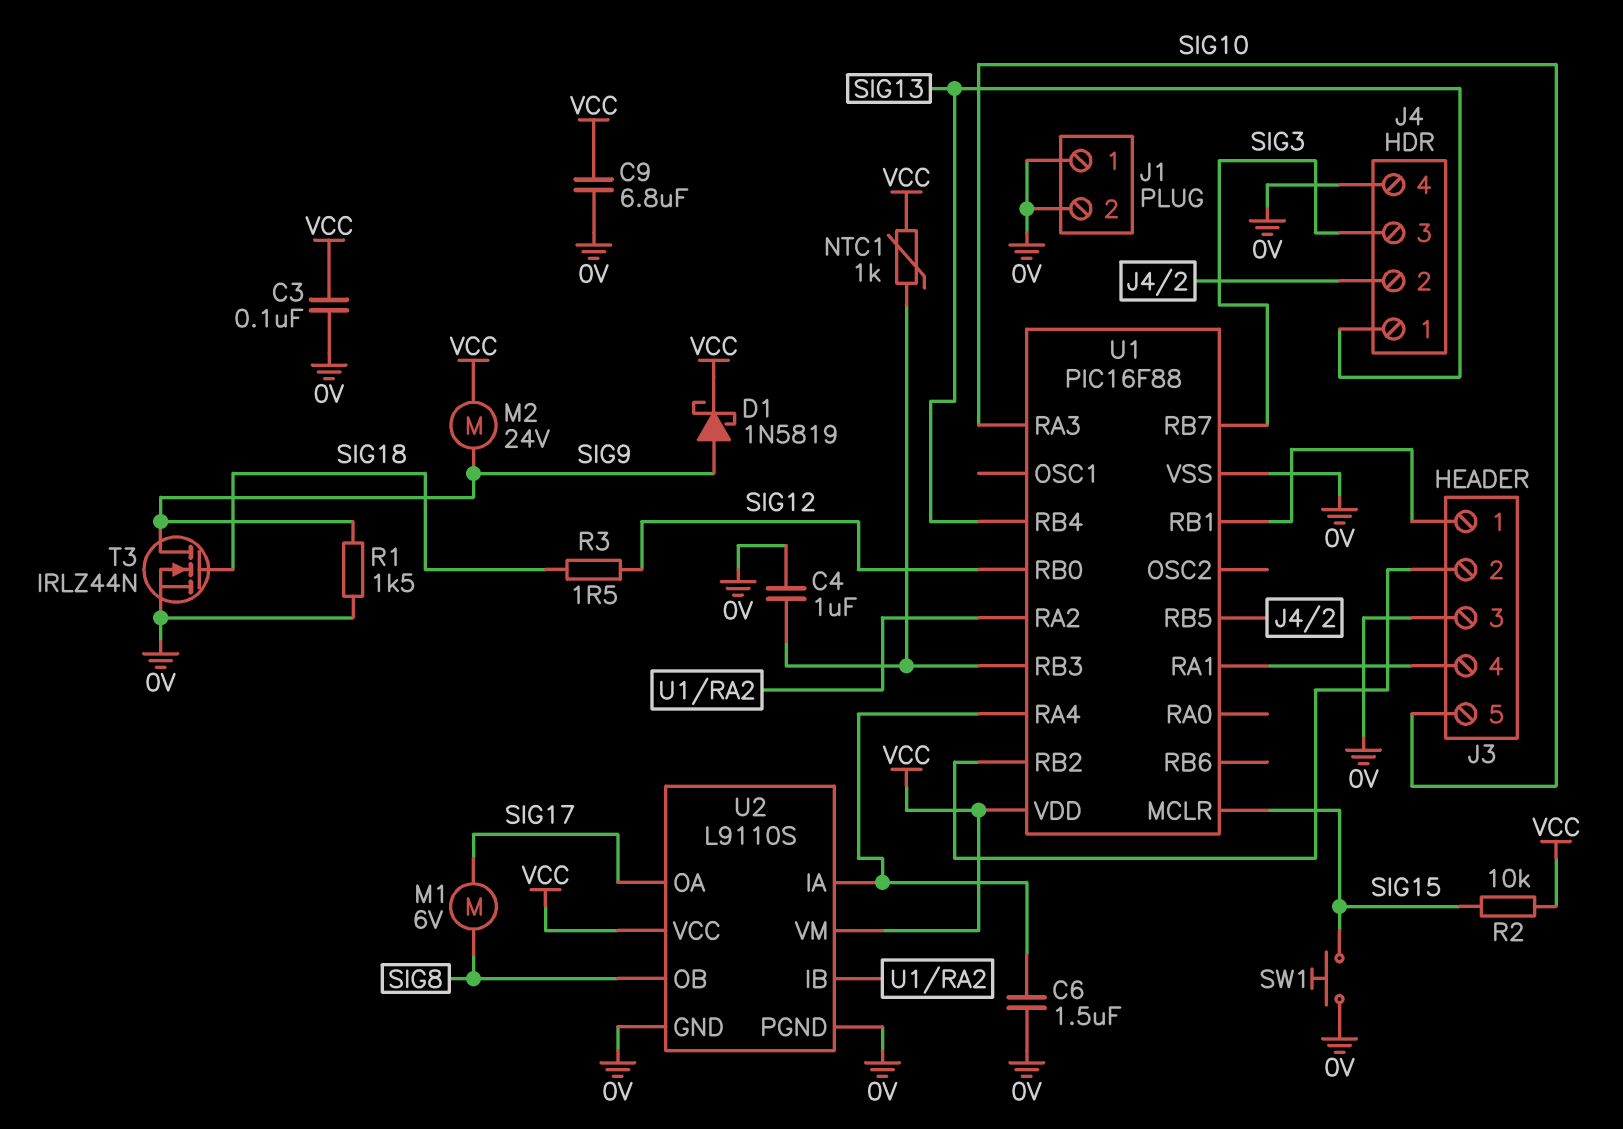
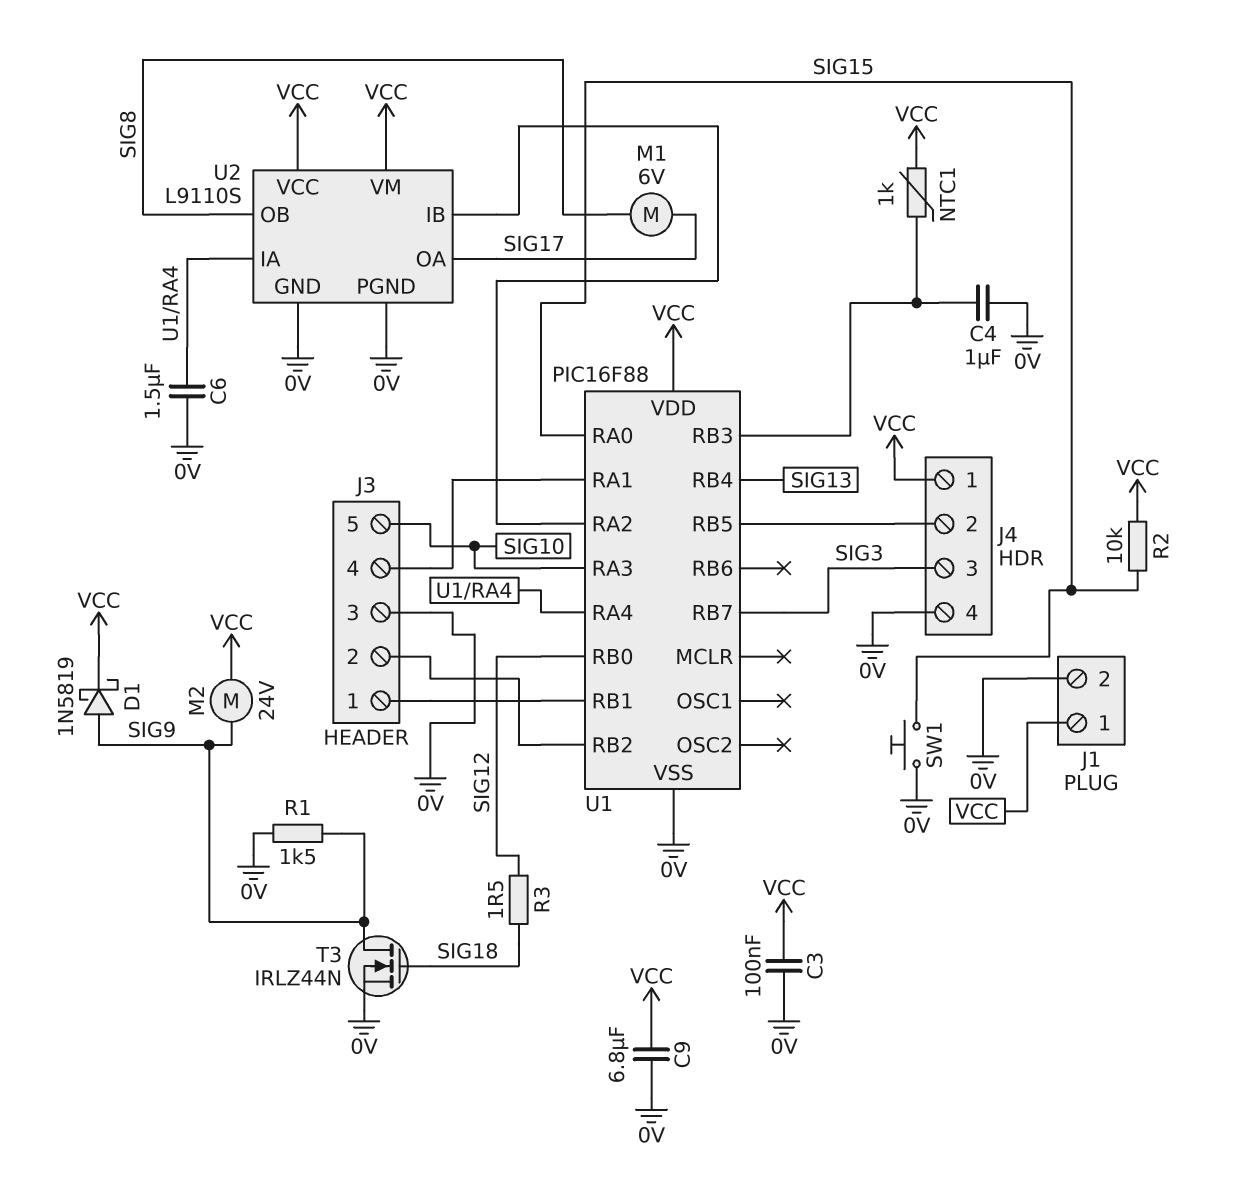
J1 pin 1: 0V -> VCC
J4 pin 1: SIG13 -> VCC
U1 pin MCLR: SIG15 -> none
U1 pin RA0: none -> SIG15

